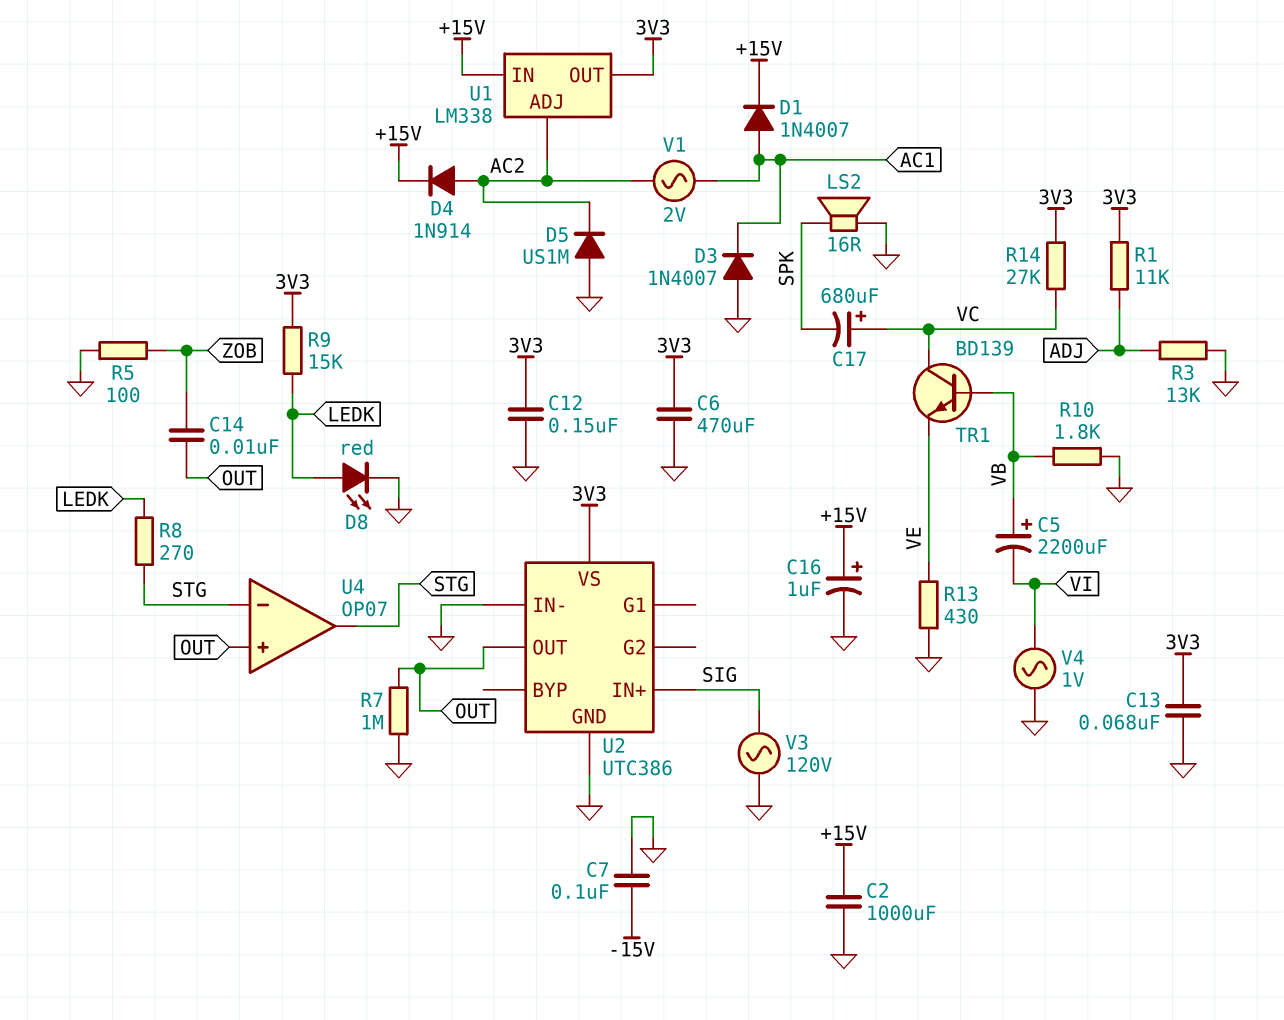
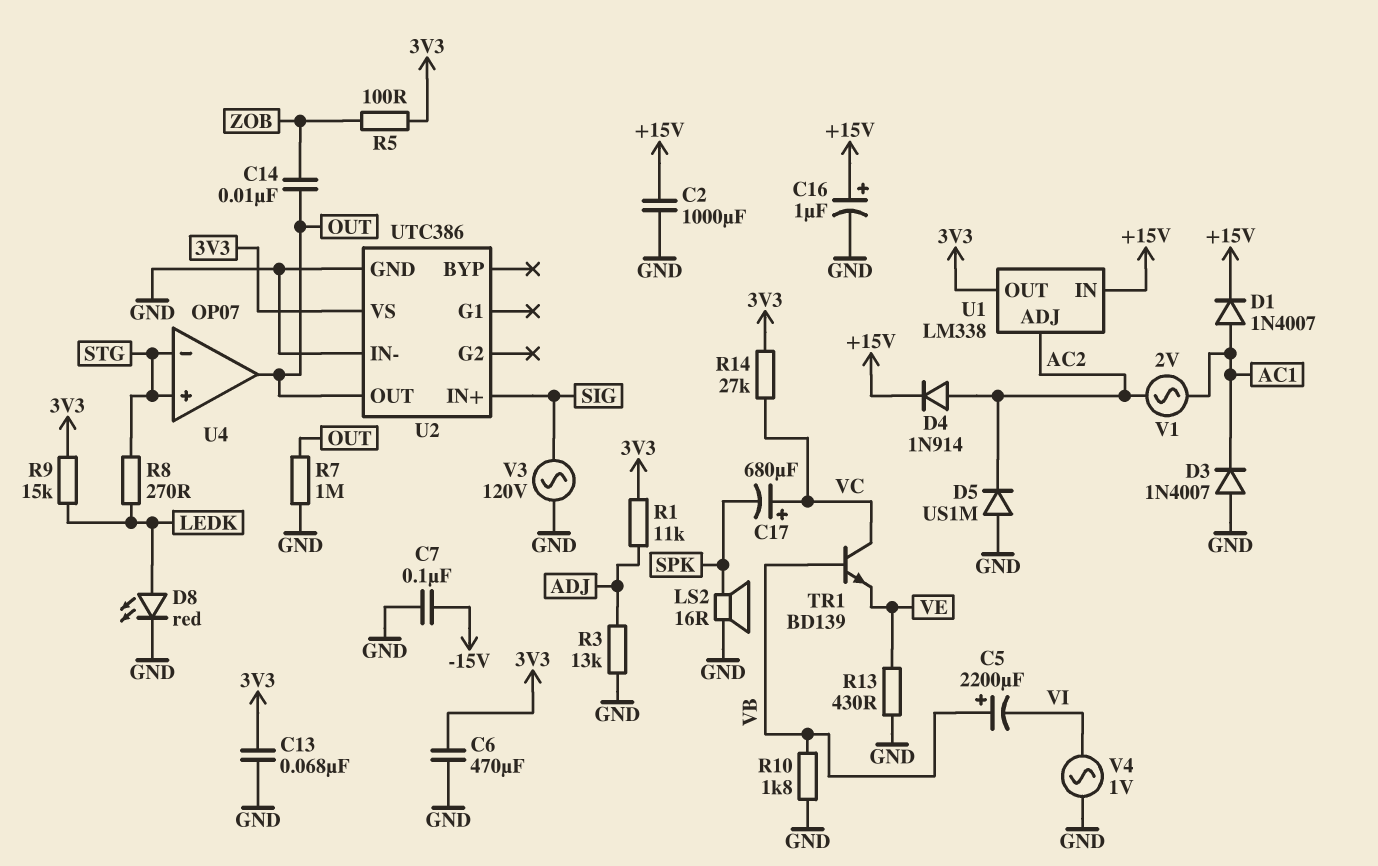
C12: 150nF (3V3, GND) -> none
R5: 100 (GND, ZOB) -> 100 (3V3, ZOB)
U4 pin in+: OUT -> STG
U4 pin out: STG -> OUT

